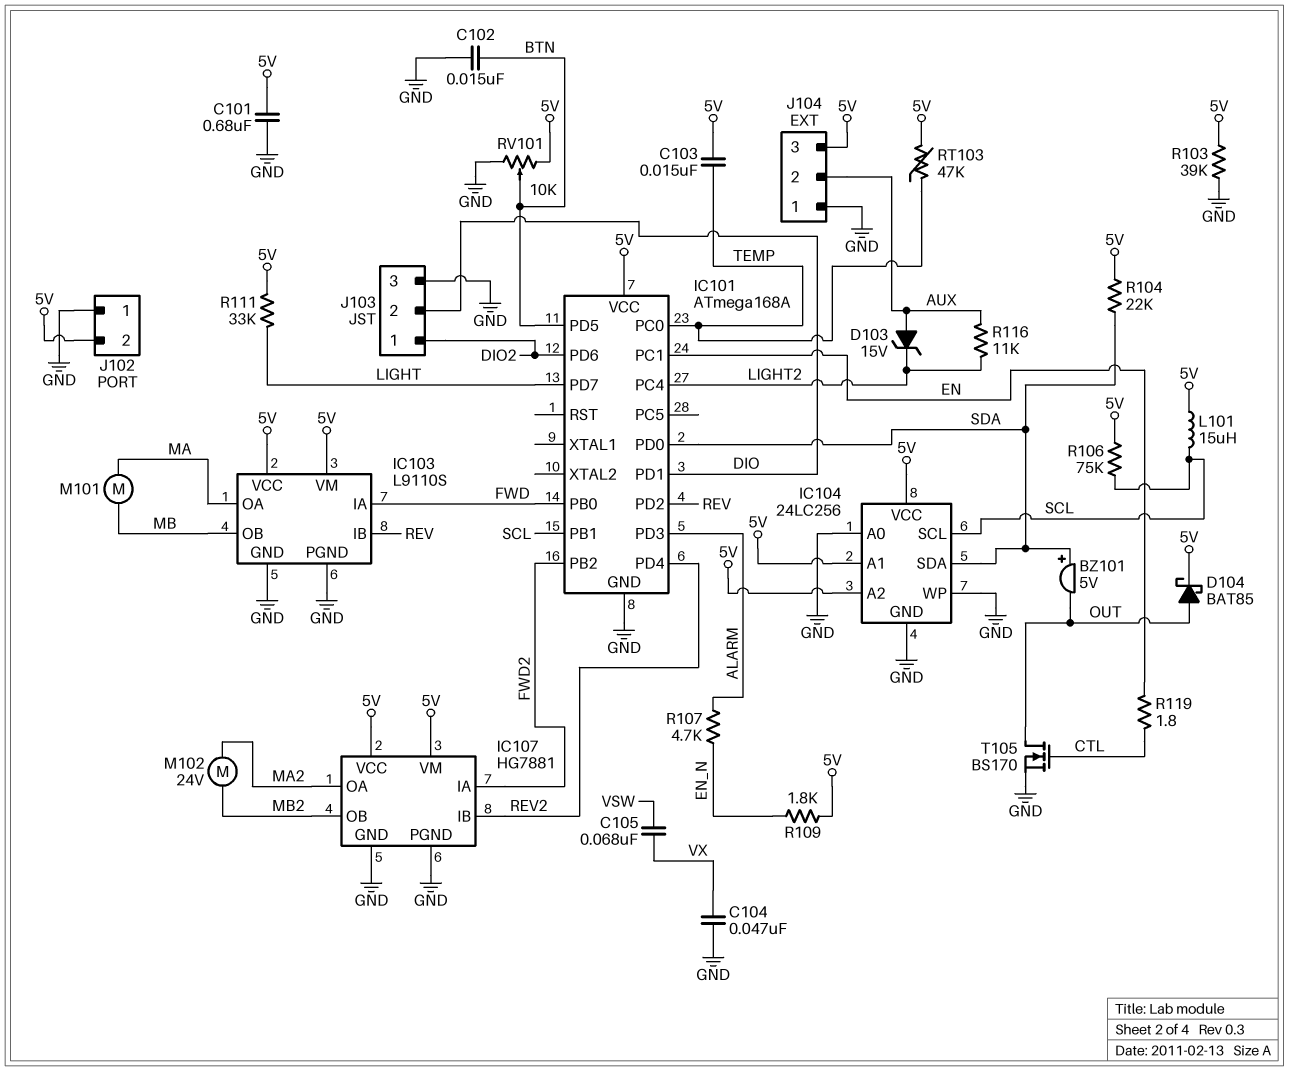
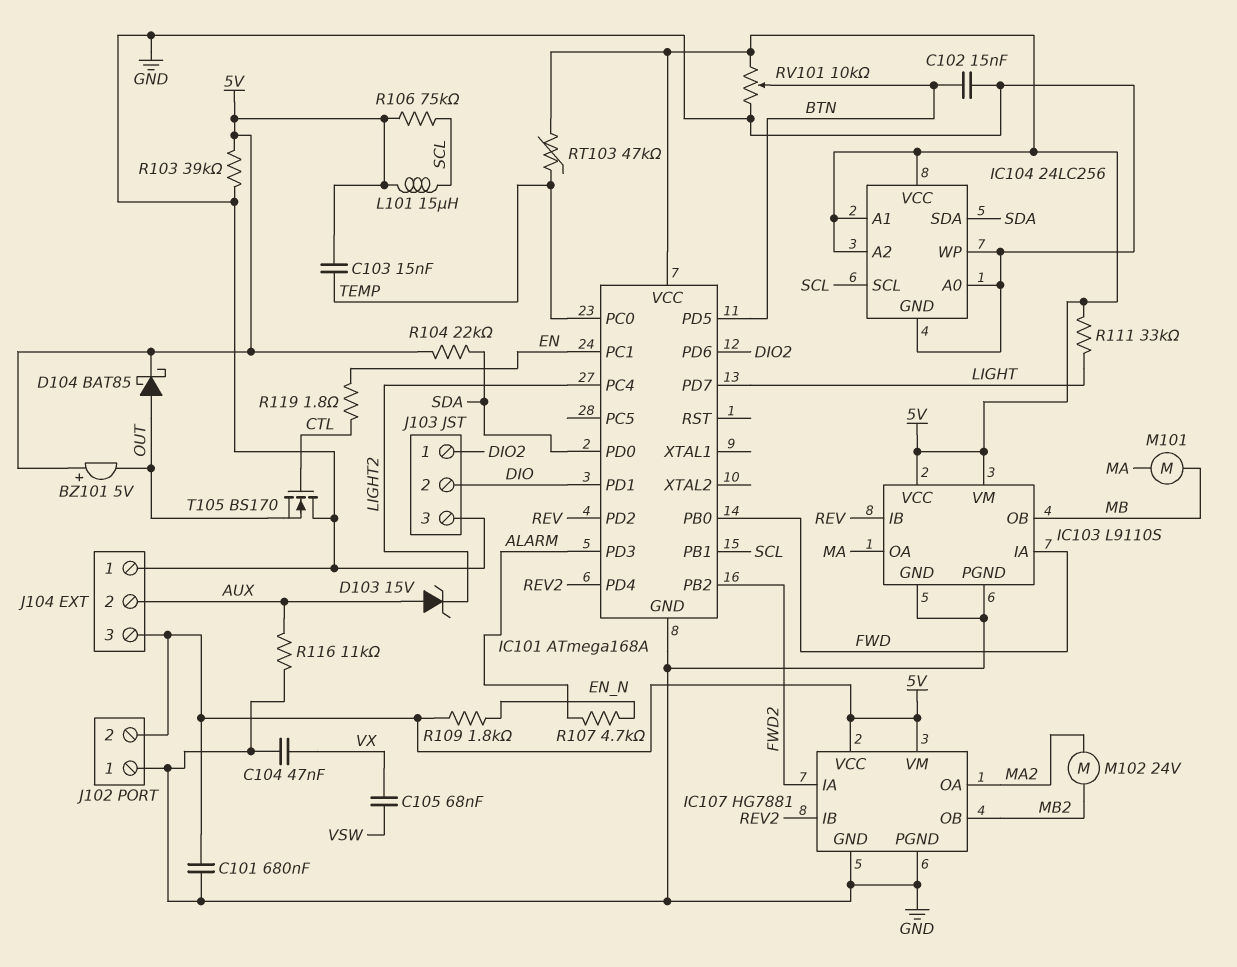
BZ101: buzzer 5V (plus SDA, minus OUT) -> buzzer 5V (plus 5V, minus OUT)
R116: 11k (AUX, LIGHT2) -> 11k (AUX, GND)
T105: NMOS BS170 (G CTL, D OUT, S GND) -> NMOS BS170 (G CTL, D GND, S OUT)

